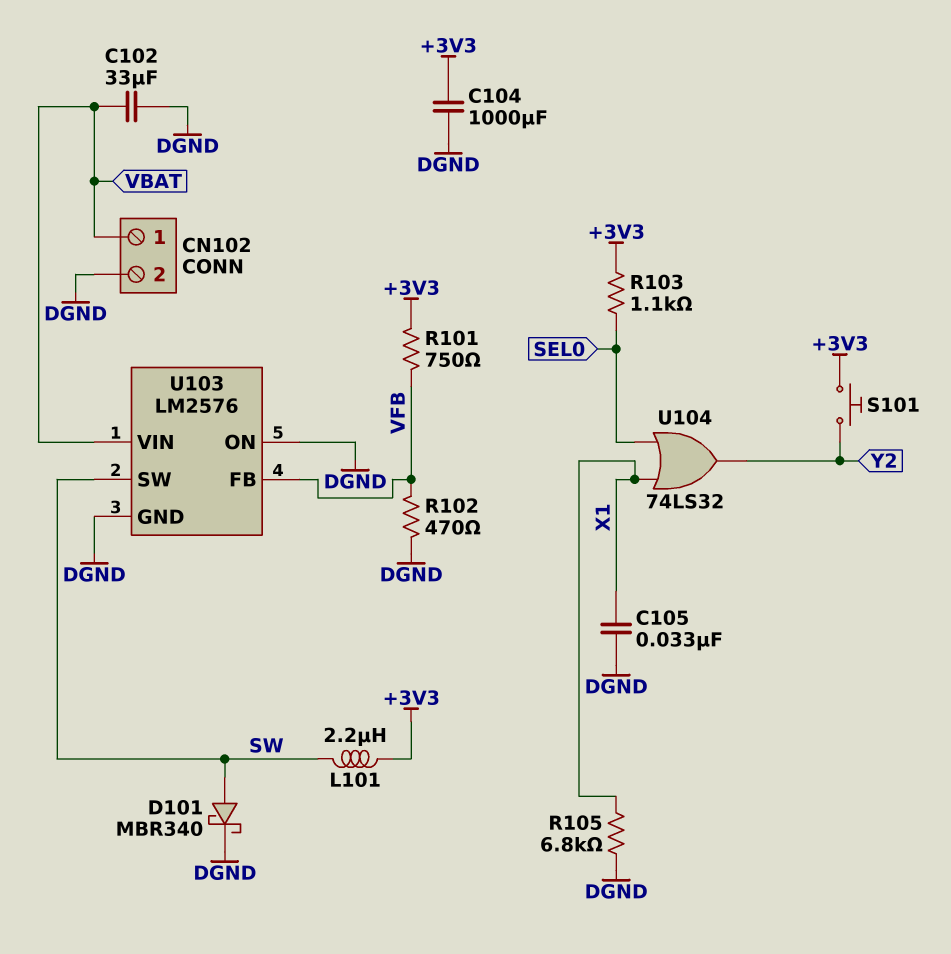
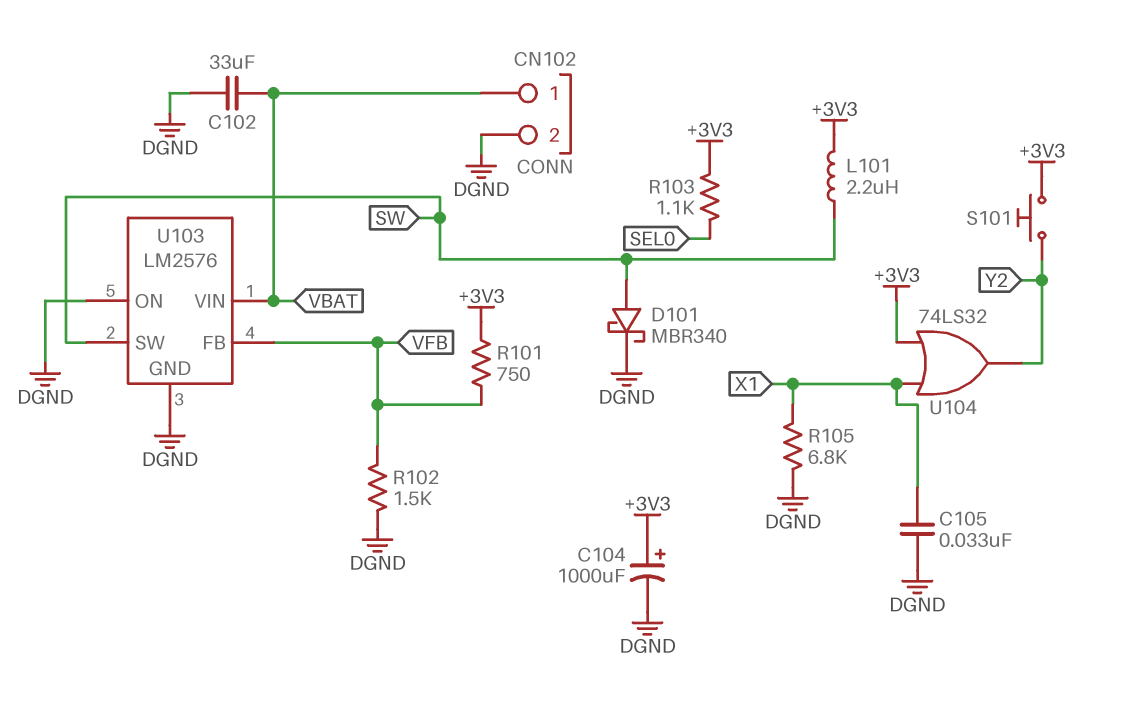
C104: 1000uF (+3V3, DGND) -> 1000uF (plus +3V3, minus DGND)
R102: 470 (DGND, VFB) -> 1.5k (DGND, VFB)
U104: OR 74LS32 (in SEL0, in X1, out Y2) -> OR 74LS32 (in +3V3, in X1, out Y2)

